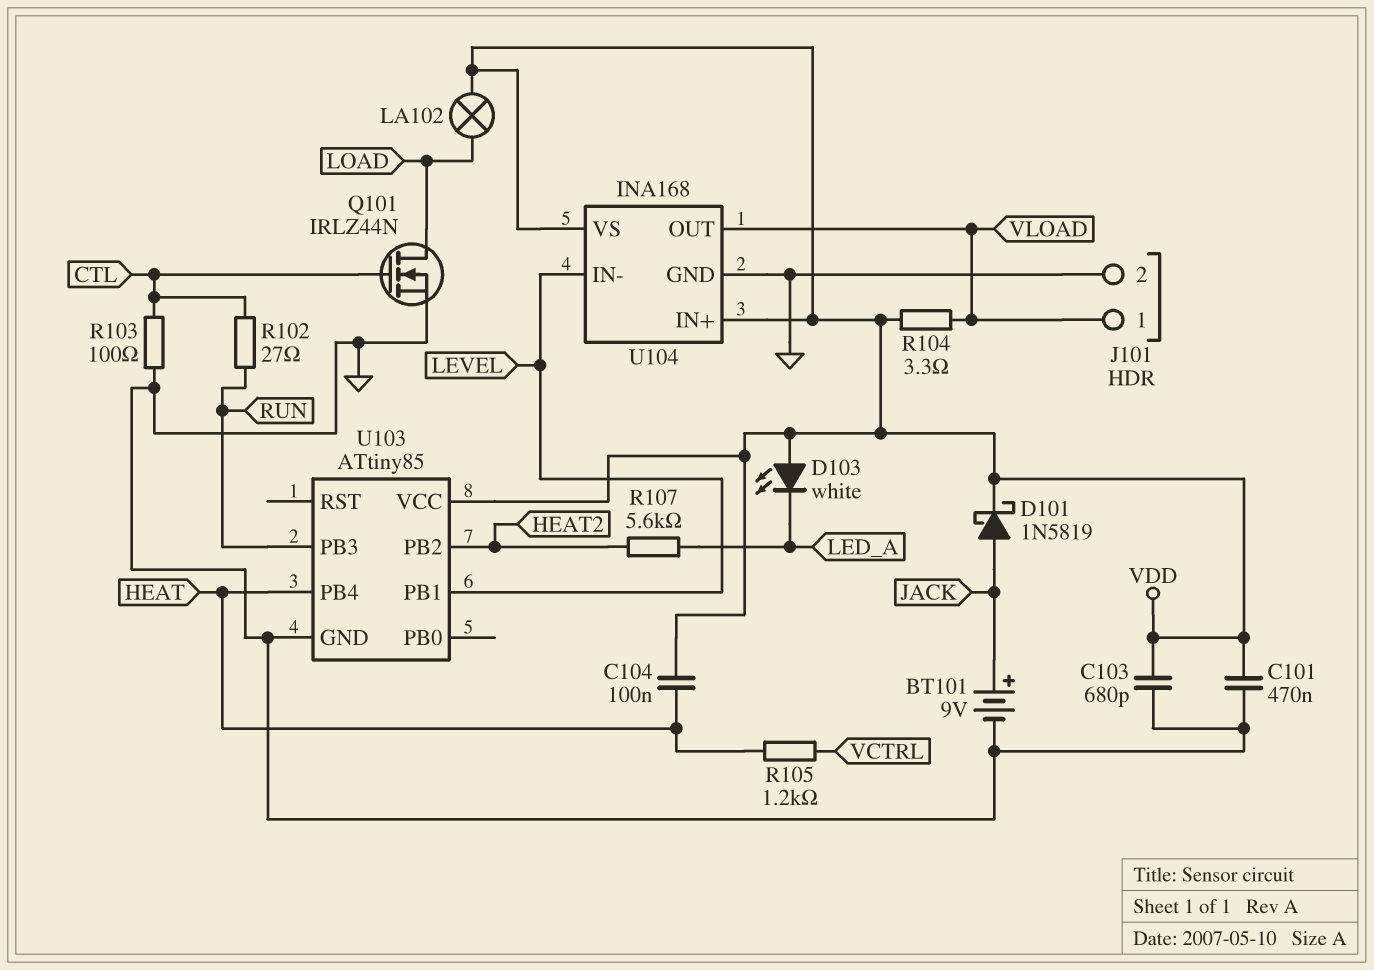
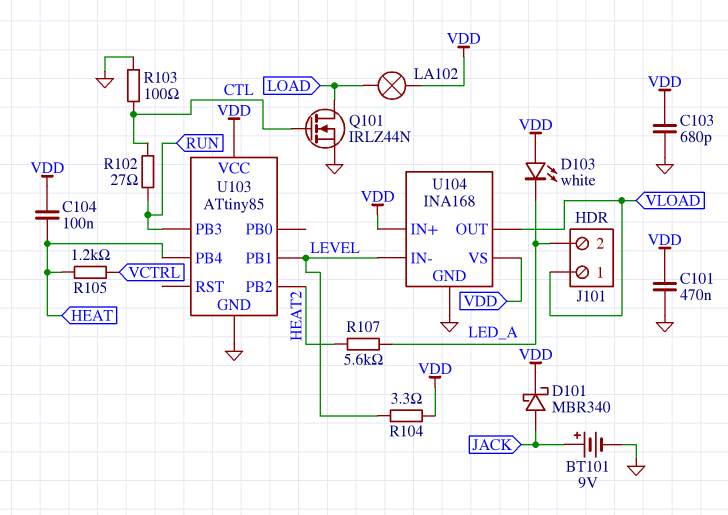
D101: schottky 1N5819 (A JACK, K VDD) -> schottky MBR340 (A JACK, K VDD)
J101 pin 2: GND -> LED_A
R104: 3.3 (VDD, VLOAD) -> 3.3 (LEVEL, VDD)

